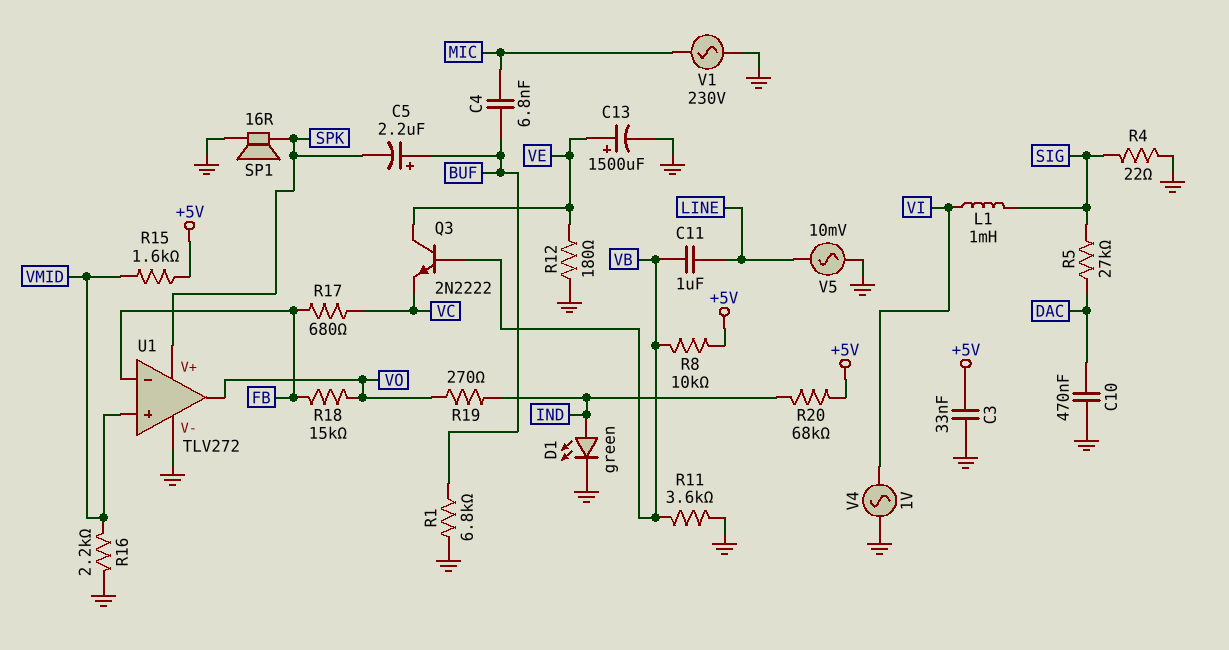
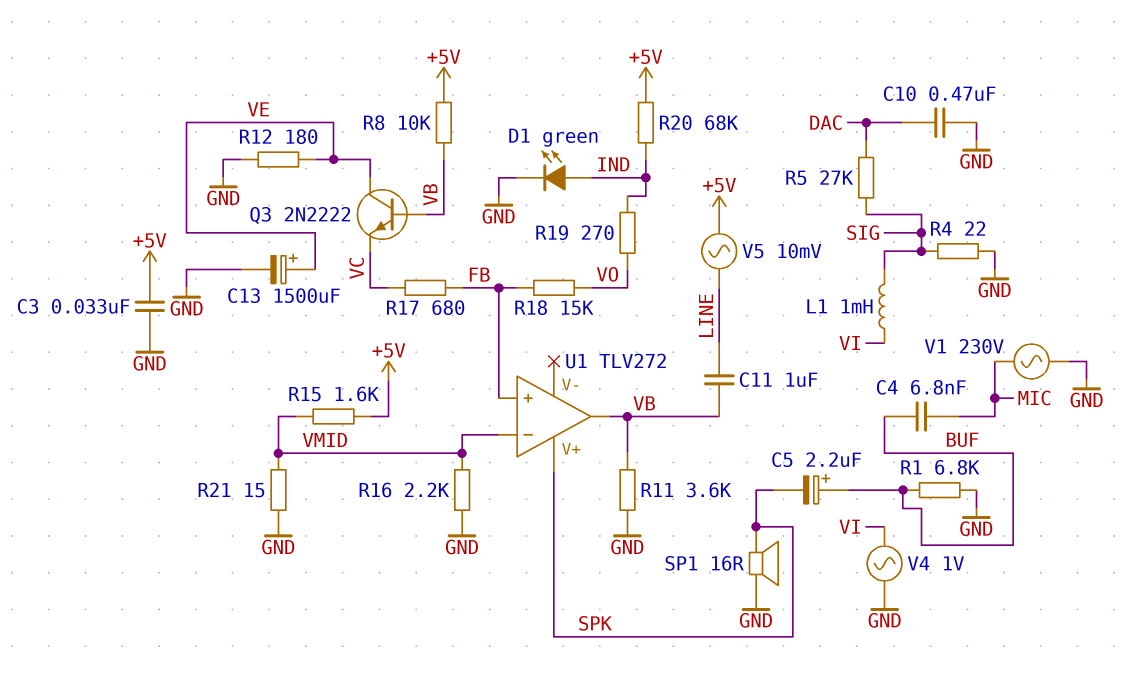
R21: none -> 15 (GND, VMID)
U1 pin V-: GND -> none
U1 pin in+: VMID -> FB
U1 pin in-: FB -> VMID
U1 pin out: VO -> VB
V5: AC 10mV (GND, LINE) -> AC 10mV (+5V, LINE)

